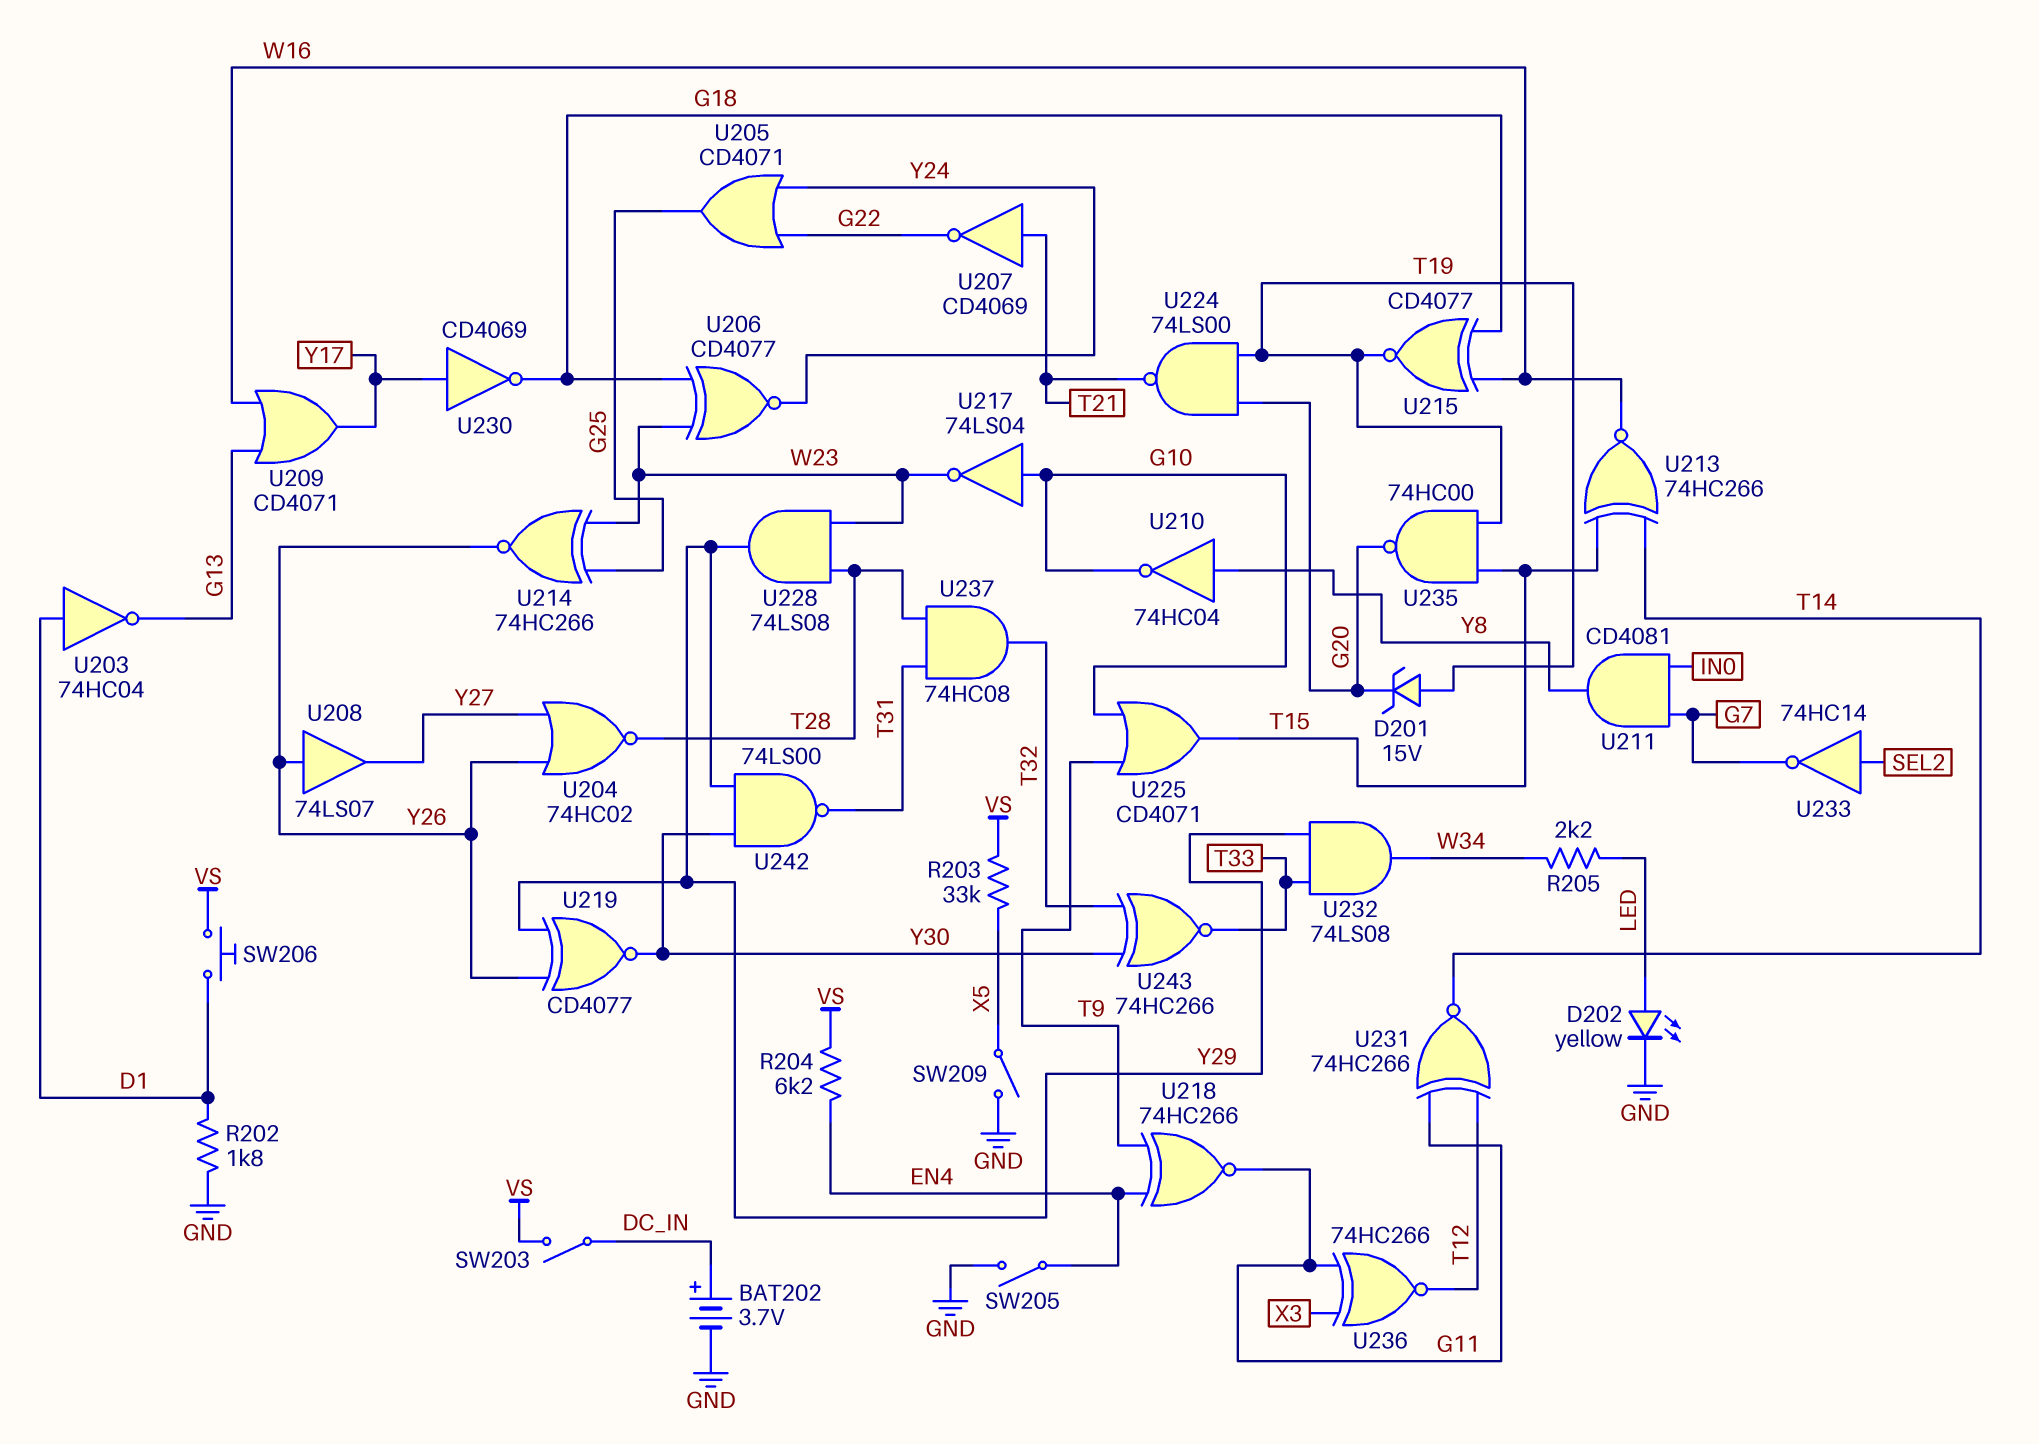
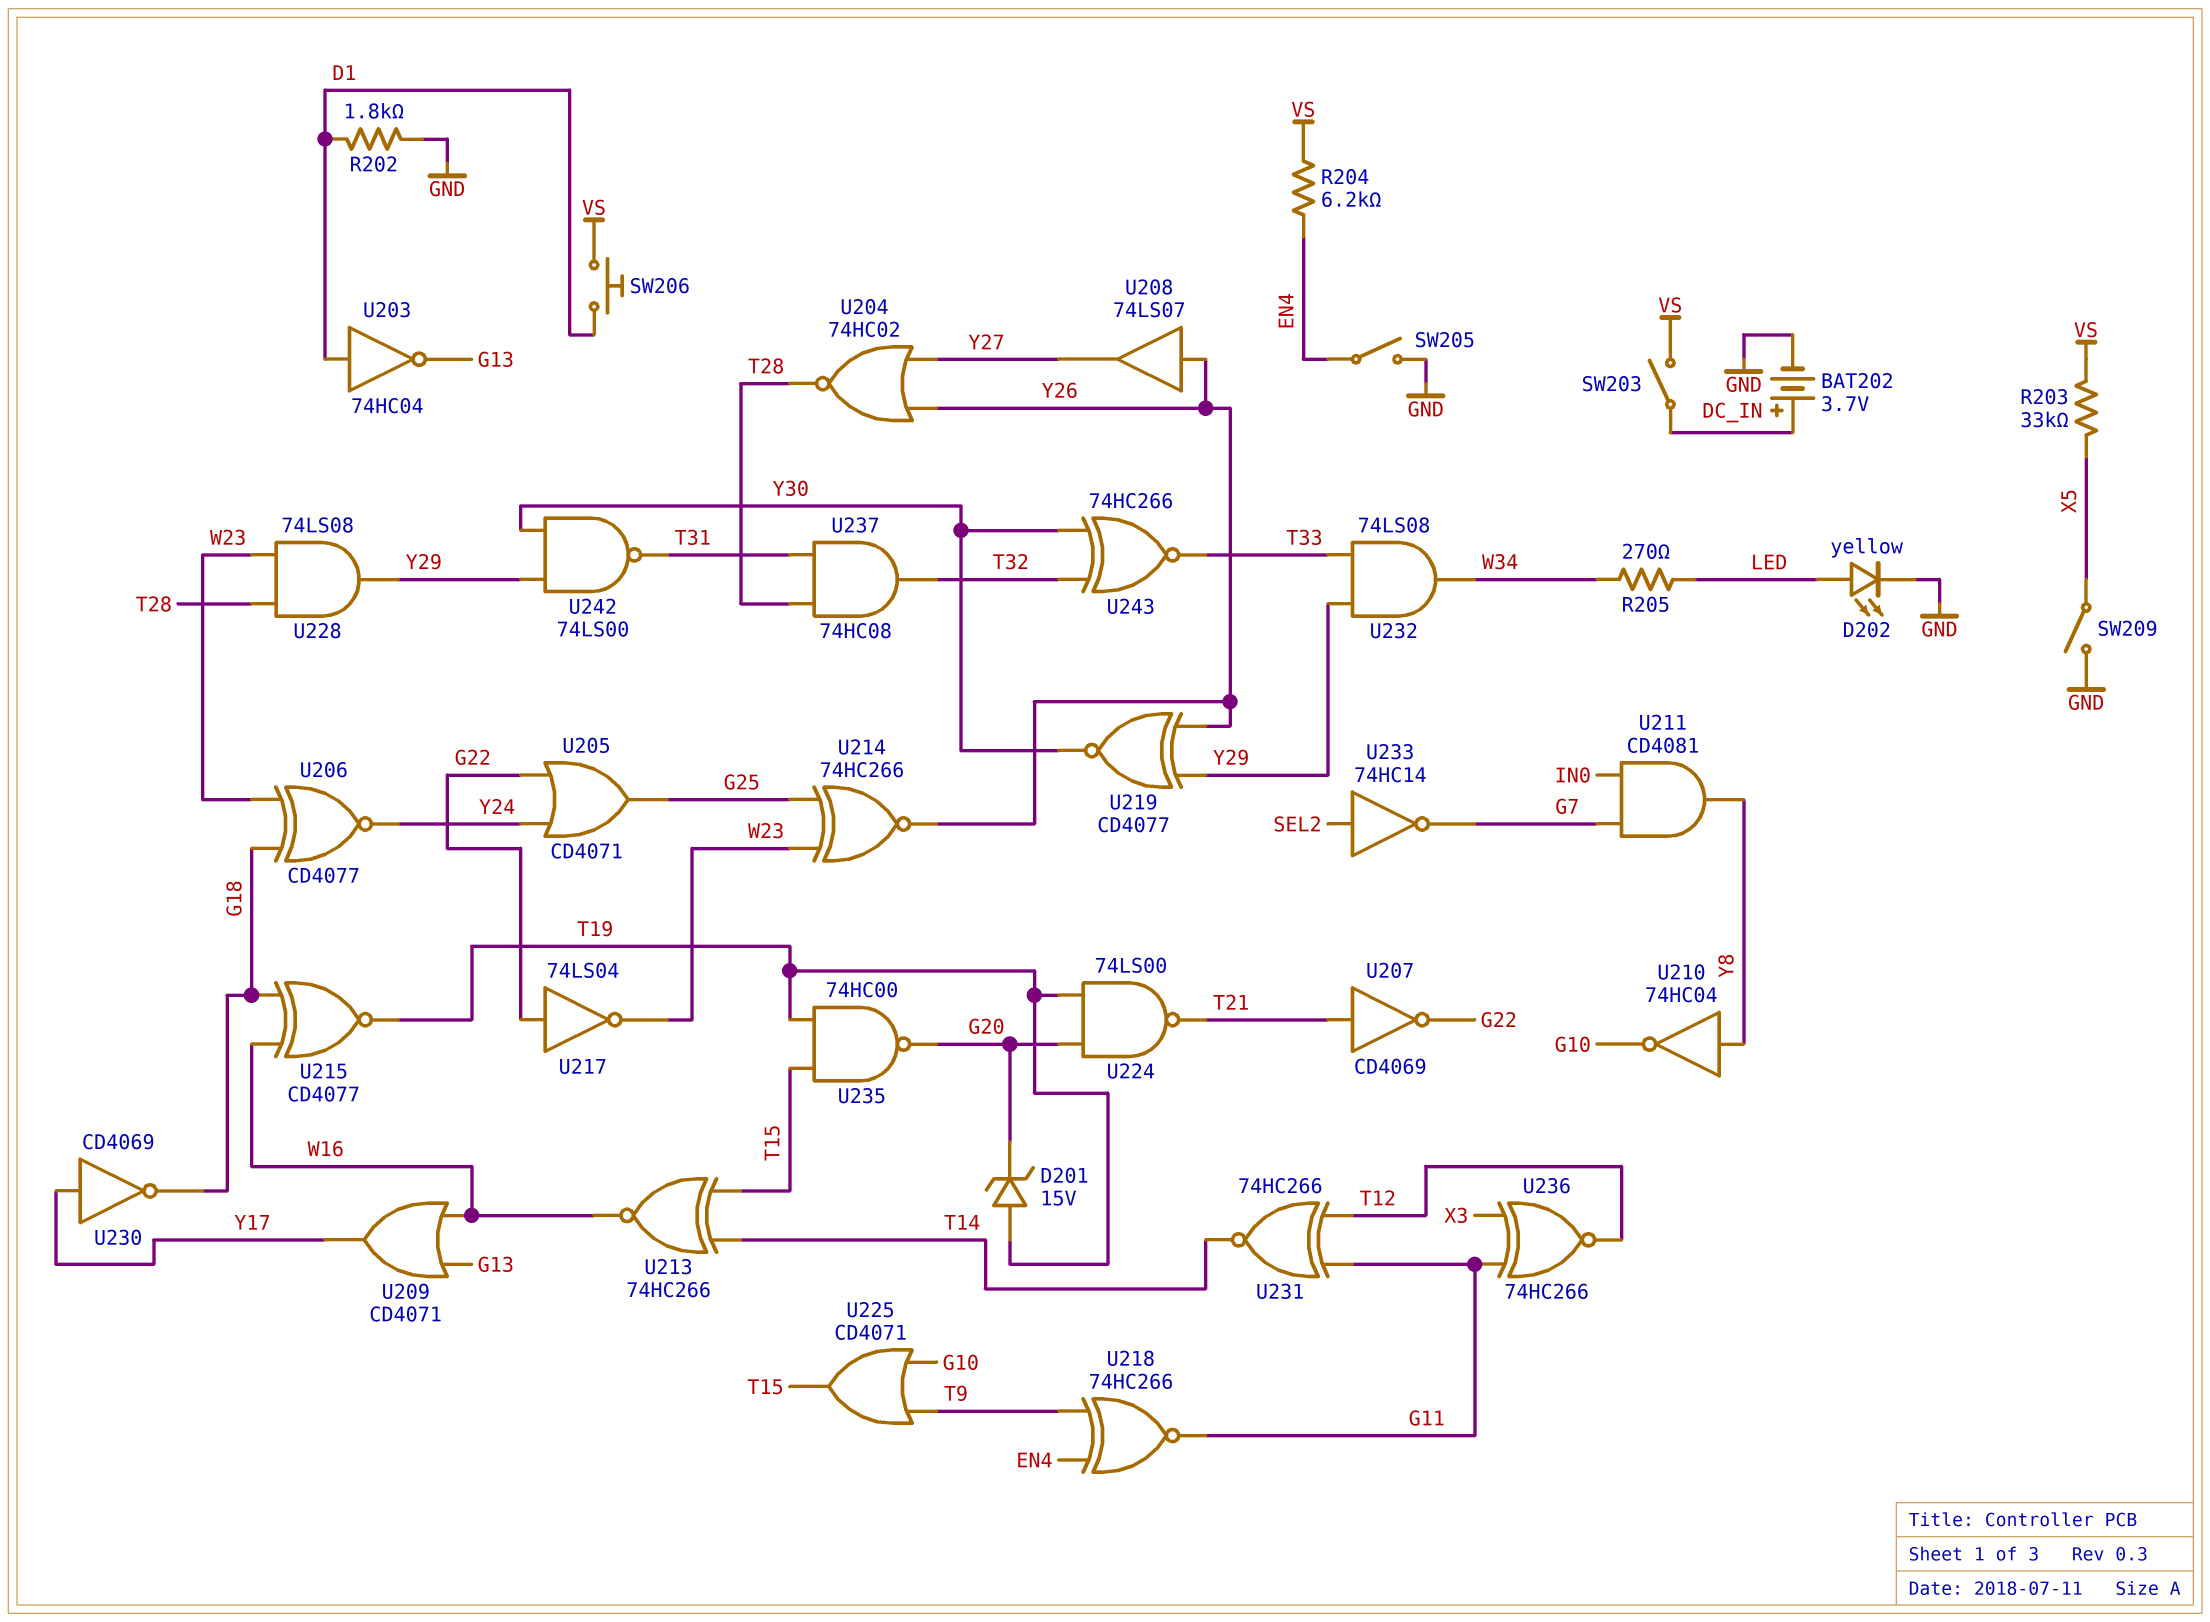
R205: 2.2k (LED, W34) -> 270 (LED, W34)
U217: NOT 74LS04 (in G10, out W23) -> NOT 74LS04 (in G22, out W23)

